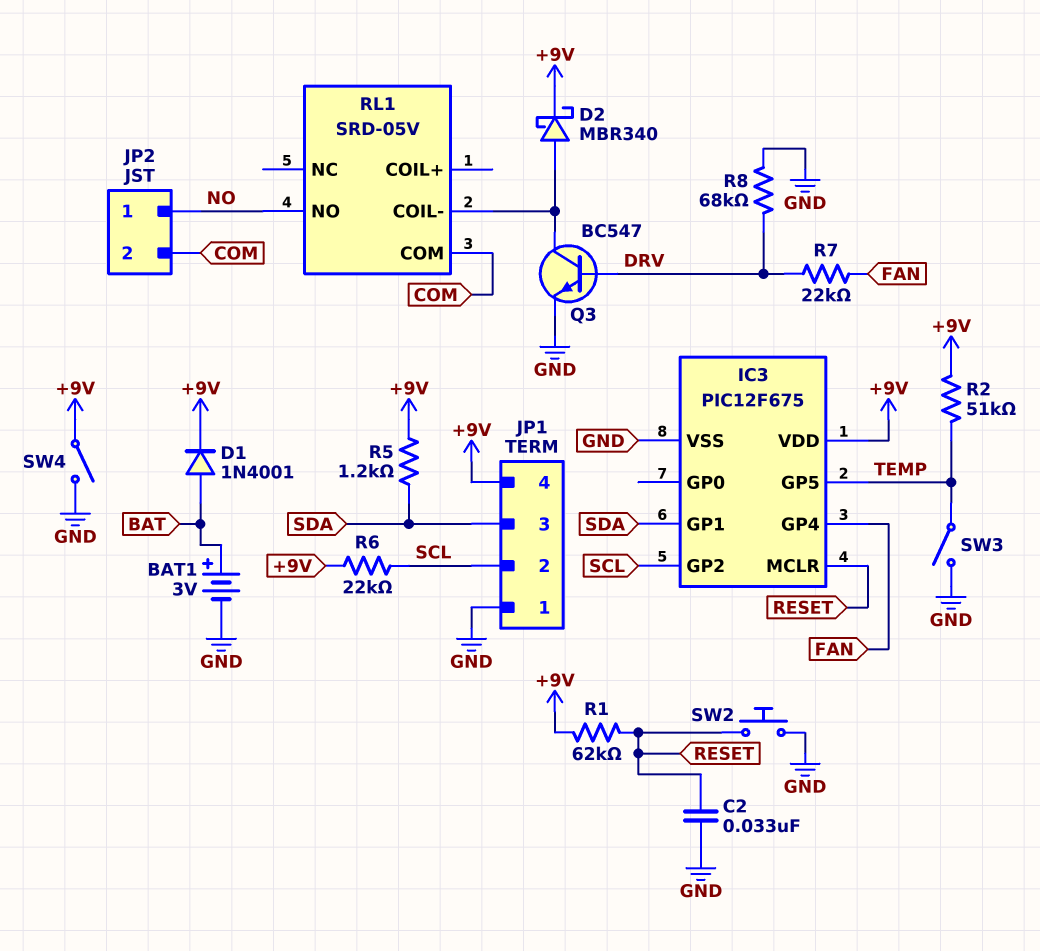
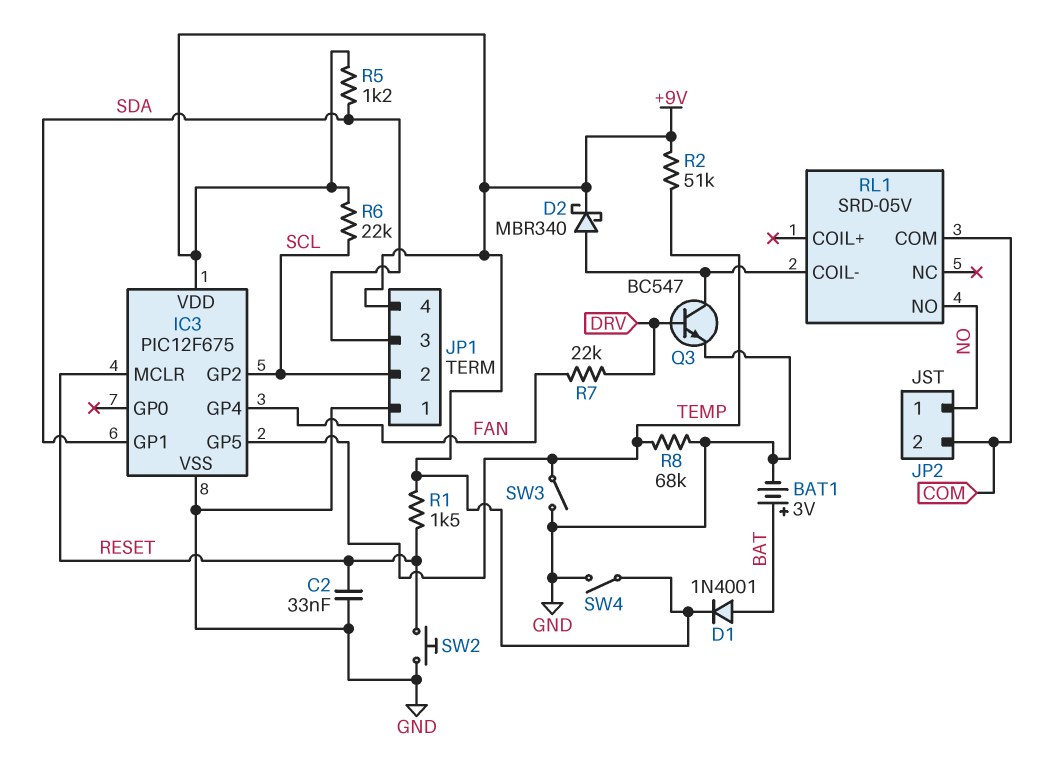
R1: 62k (+9V, RESET) -> 1.5k (+9V, RESET)
R8: 68k (DRV, GND) -> 68k (GND, TEMP)

